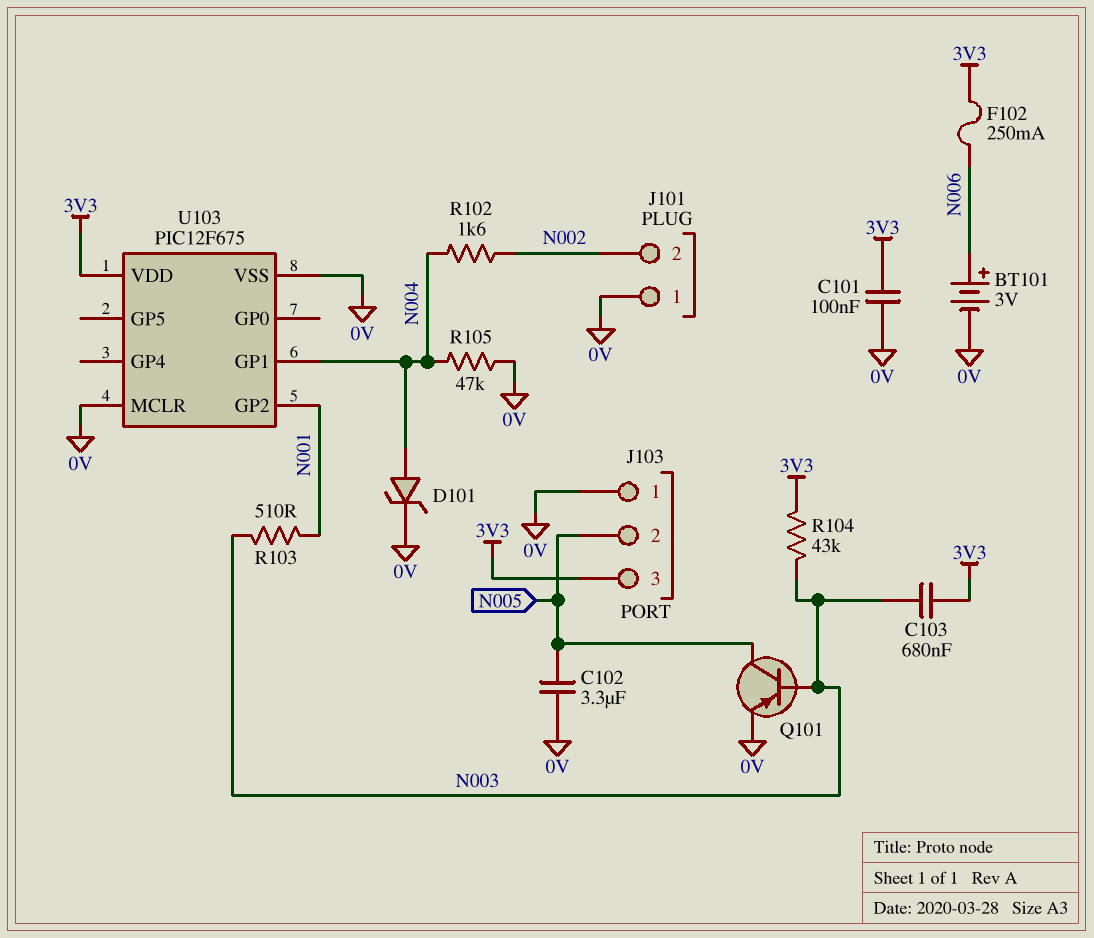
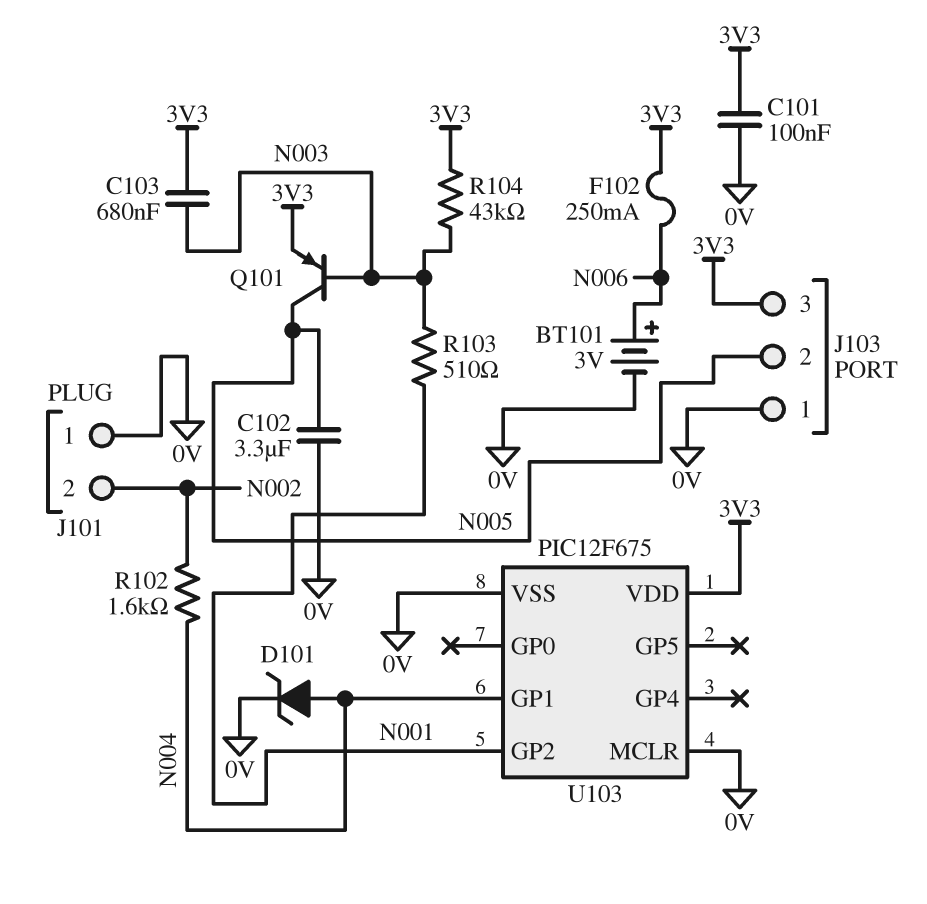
Q101: PNP (B N003, C N005, E 0V) -> PNP (B N003, C N005, E 3V3)
R105: 47k (0V, N004) -> none

